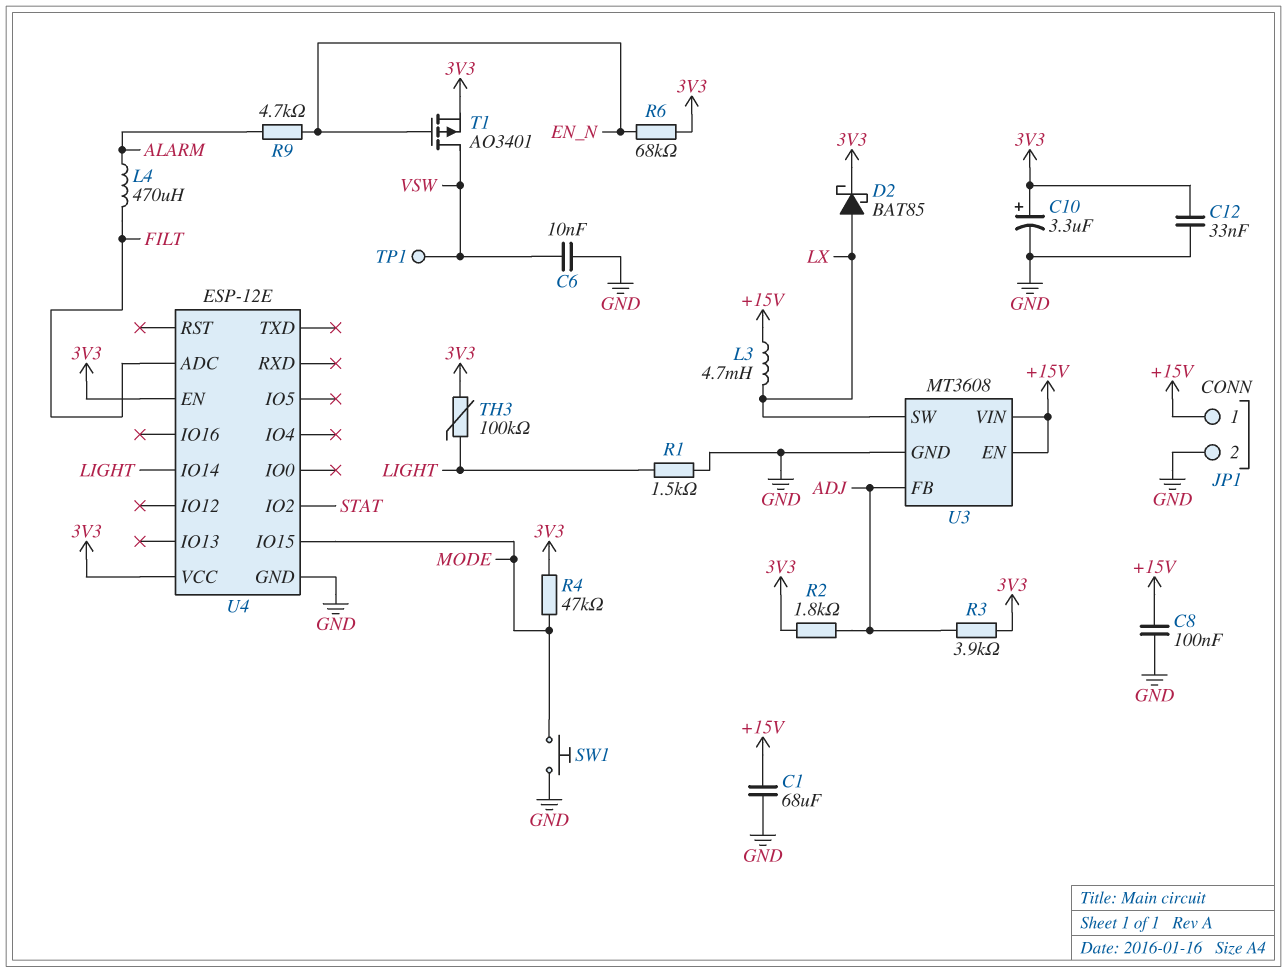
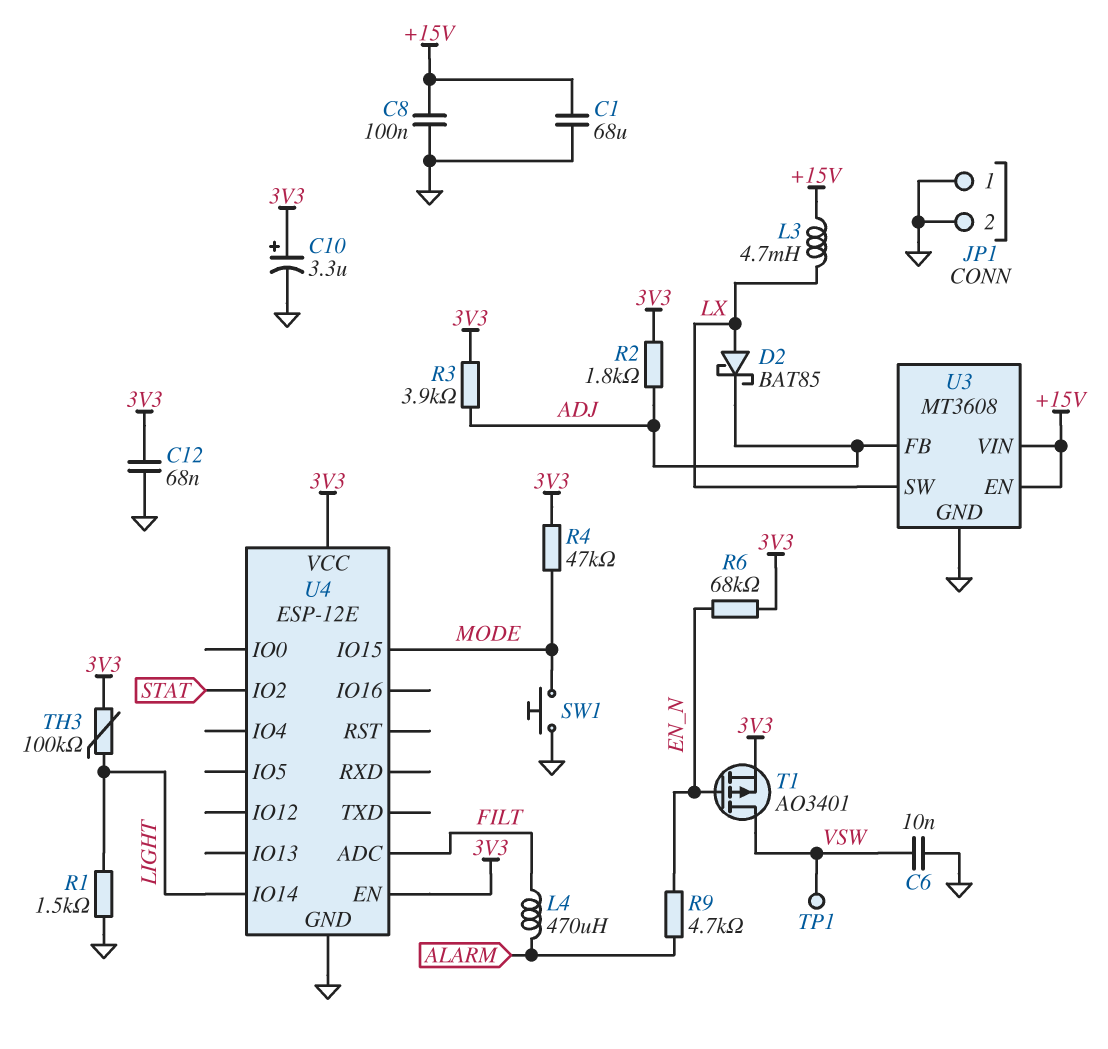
C12: 33nF (3V3, GND) -> 68nF (3V3, GND)
D2: schottky BAT85 (A LX, K 3V3) -> schottky BAT85 (A LX, K ADJ)
JP1 pin 1: +15V -> GND

